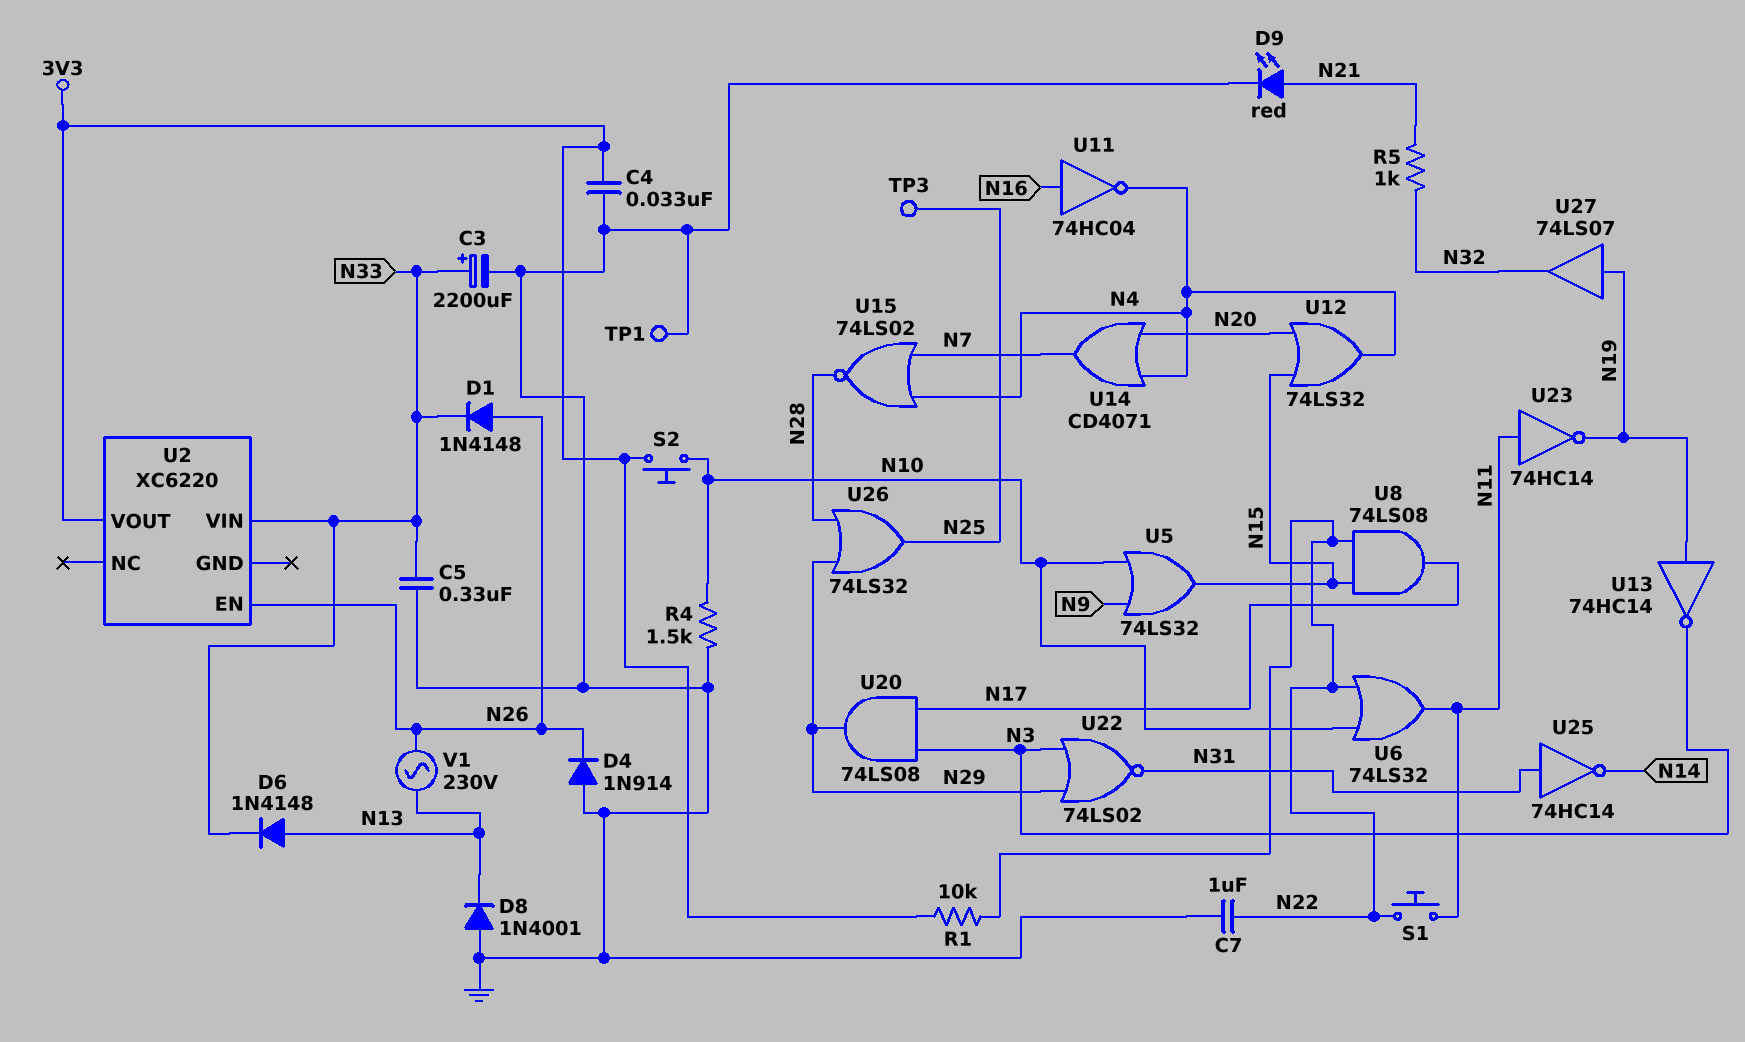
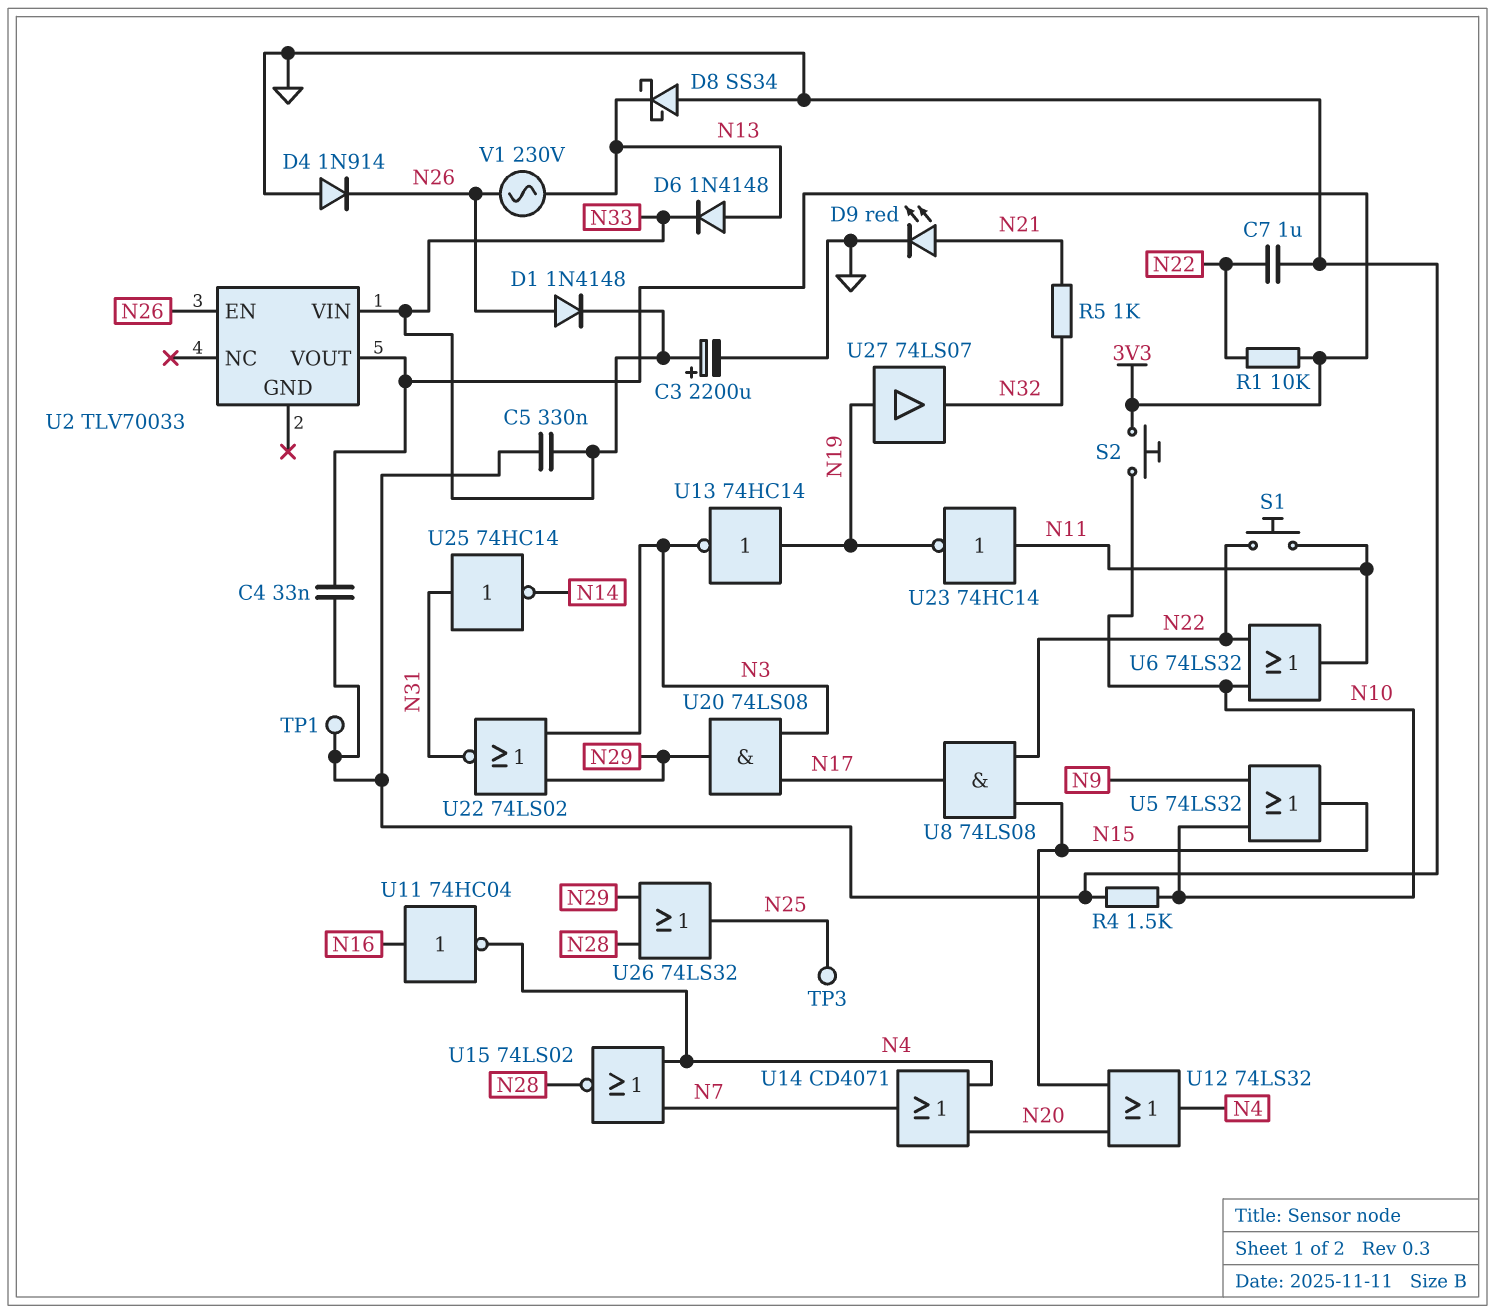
D8: diode 1N4001 (A GND, K N13) -> schottky SS34 (A GND, K N13)
U2: XC6220 -> TLV70033

